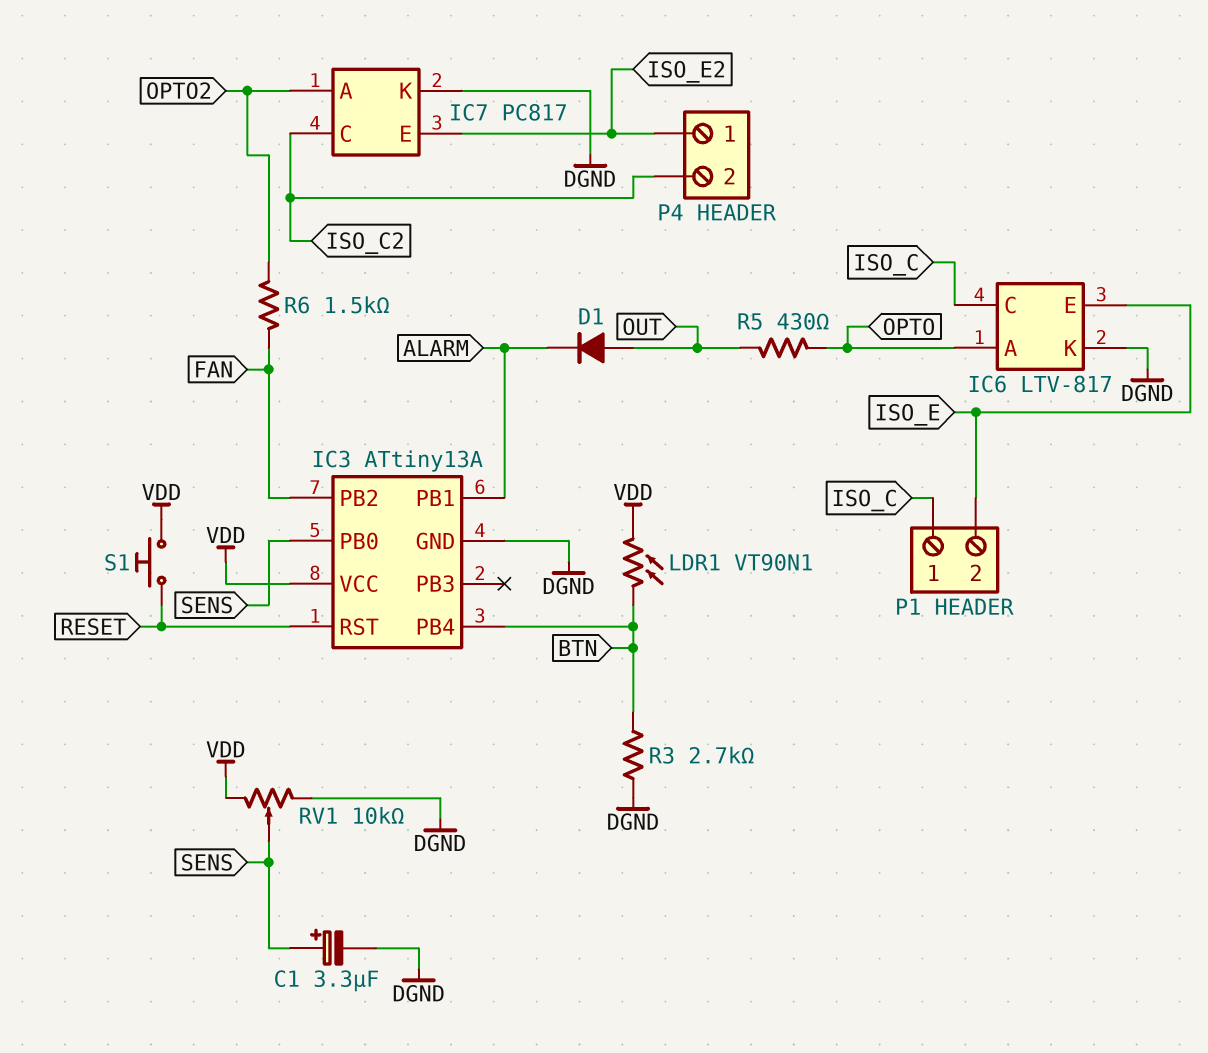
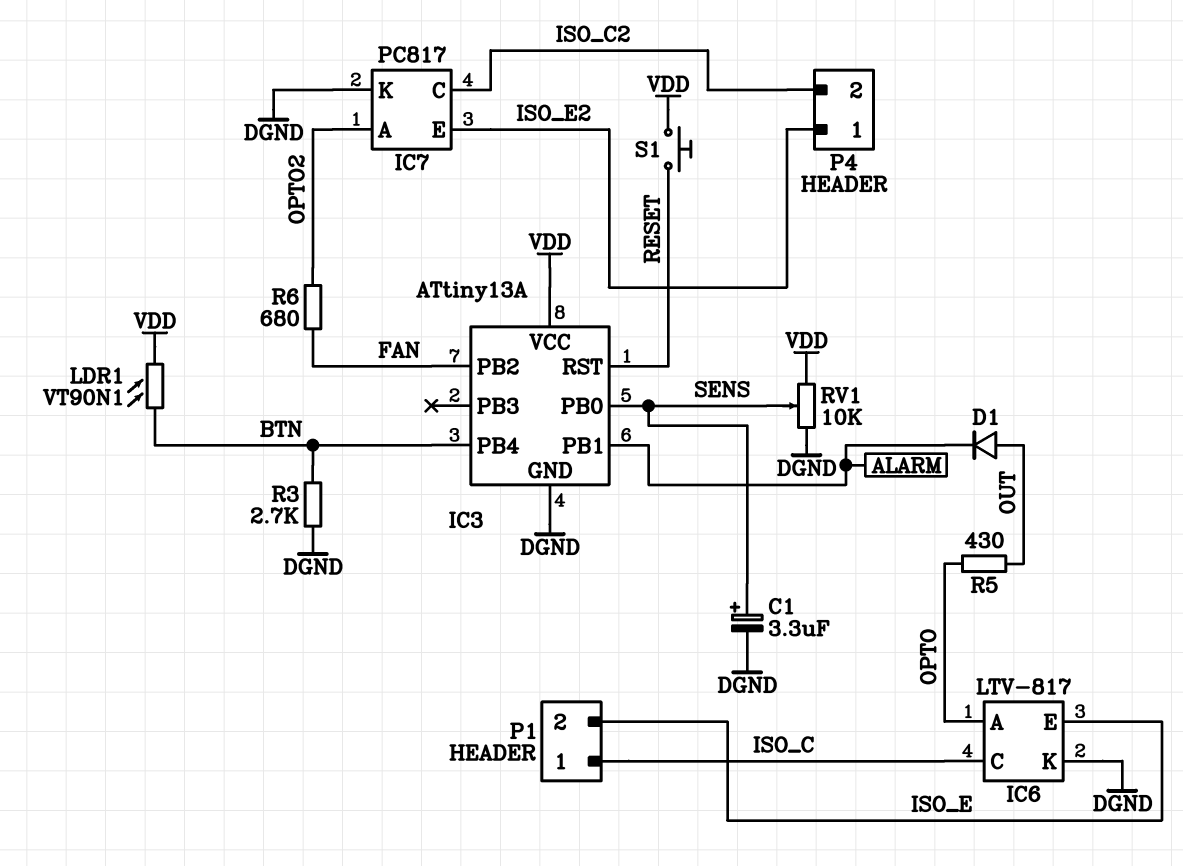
R6: 1.5k (FAN, OPTO2) -> 680 (FAN, OPTO2)

